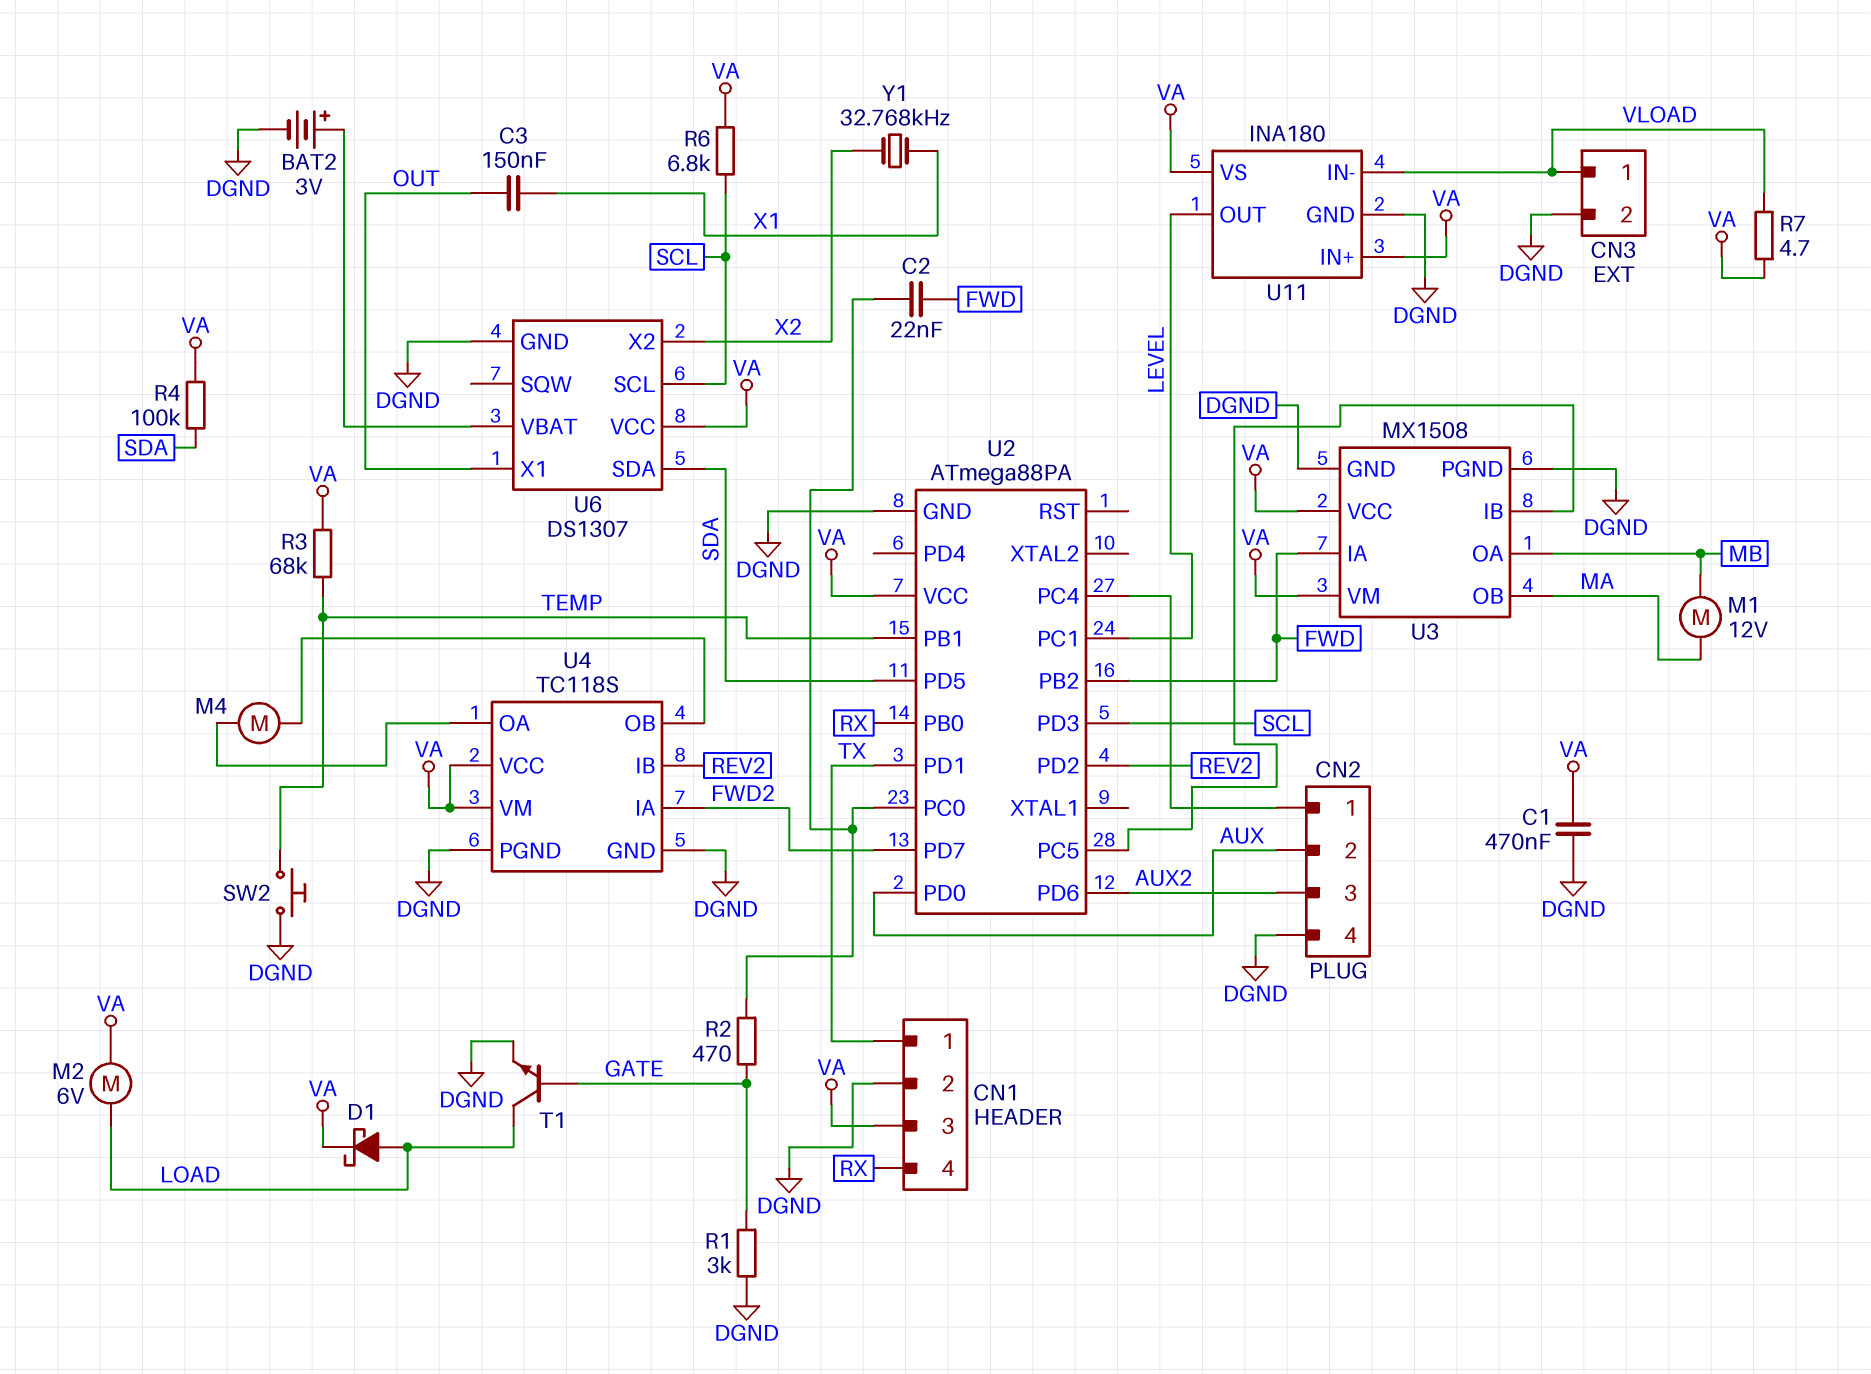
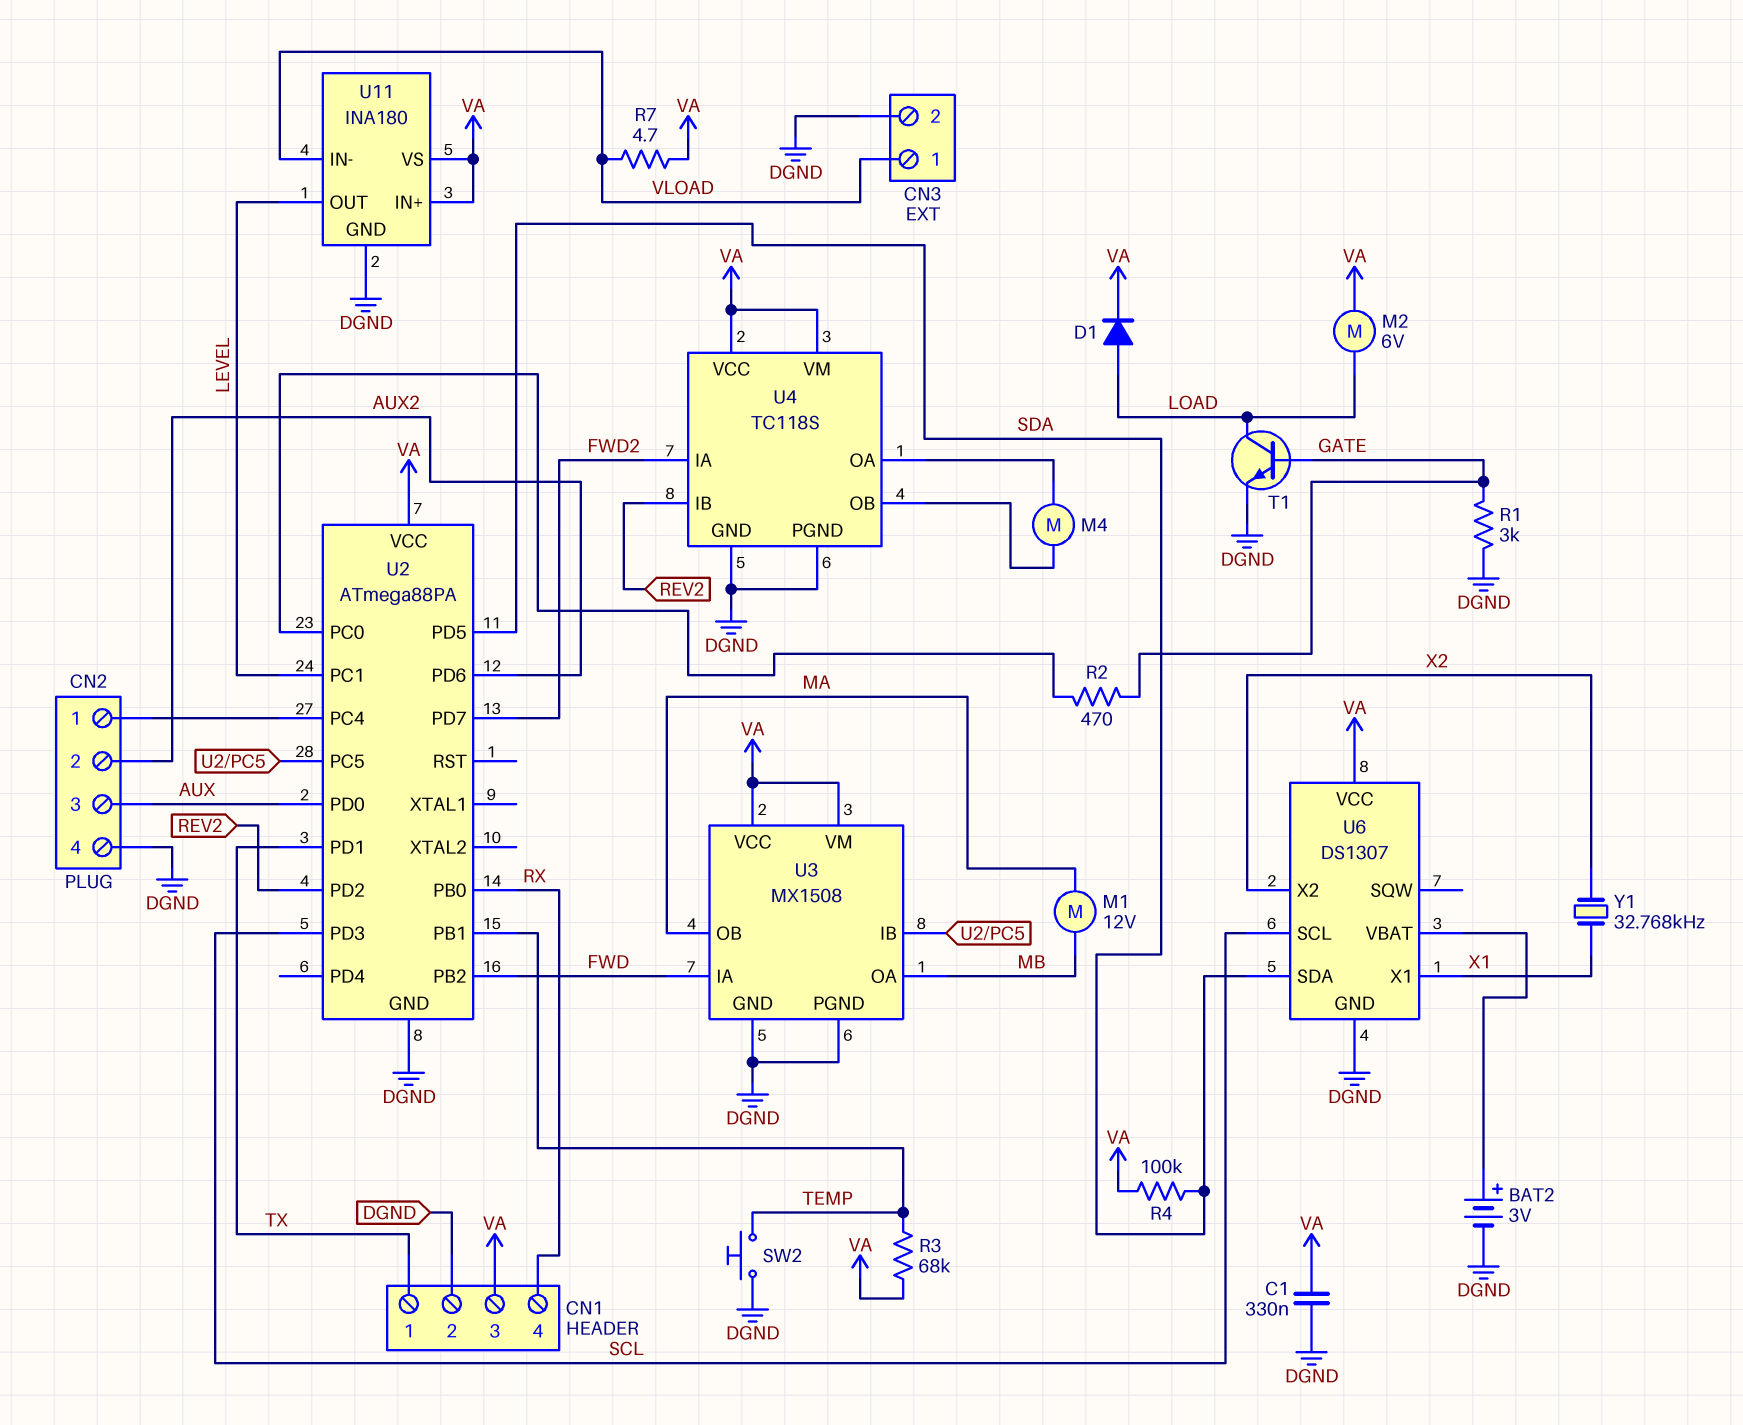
C1: 470nF (DGND, VA) -> 330nF (DGND, VA)
C2: 22nF (FWD, U2/PC0) -> none
C3: 150nF (OUT, X1) -> none
CN2 pin 2: AUX -> AUX2
CN2 pin 3: AUX2 -> AUX
D1: schottky (A LOAD, K VA) -> diode (A LOAD, K VA)
R6: 6.8k (SCL, VA) -> none
U6 pin X1: OUT -> X1

